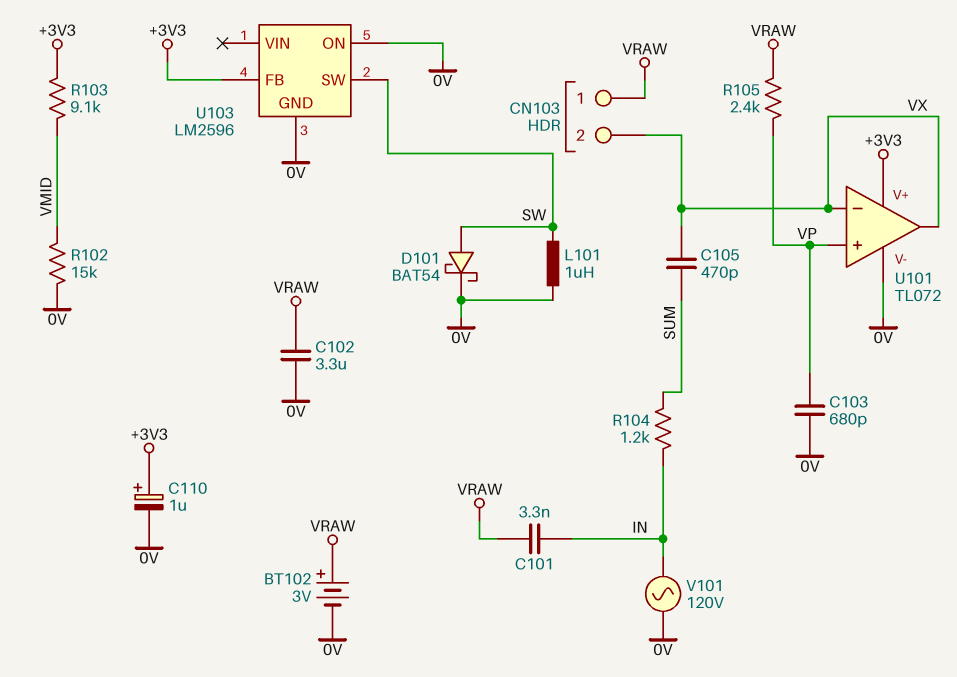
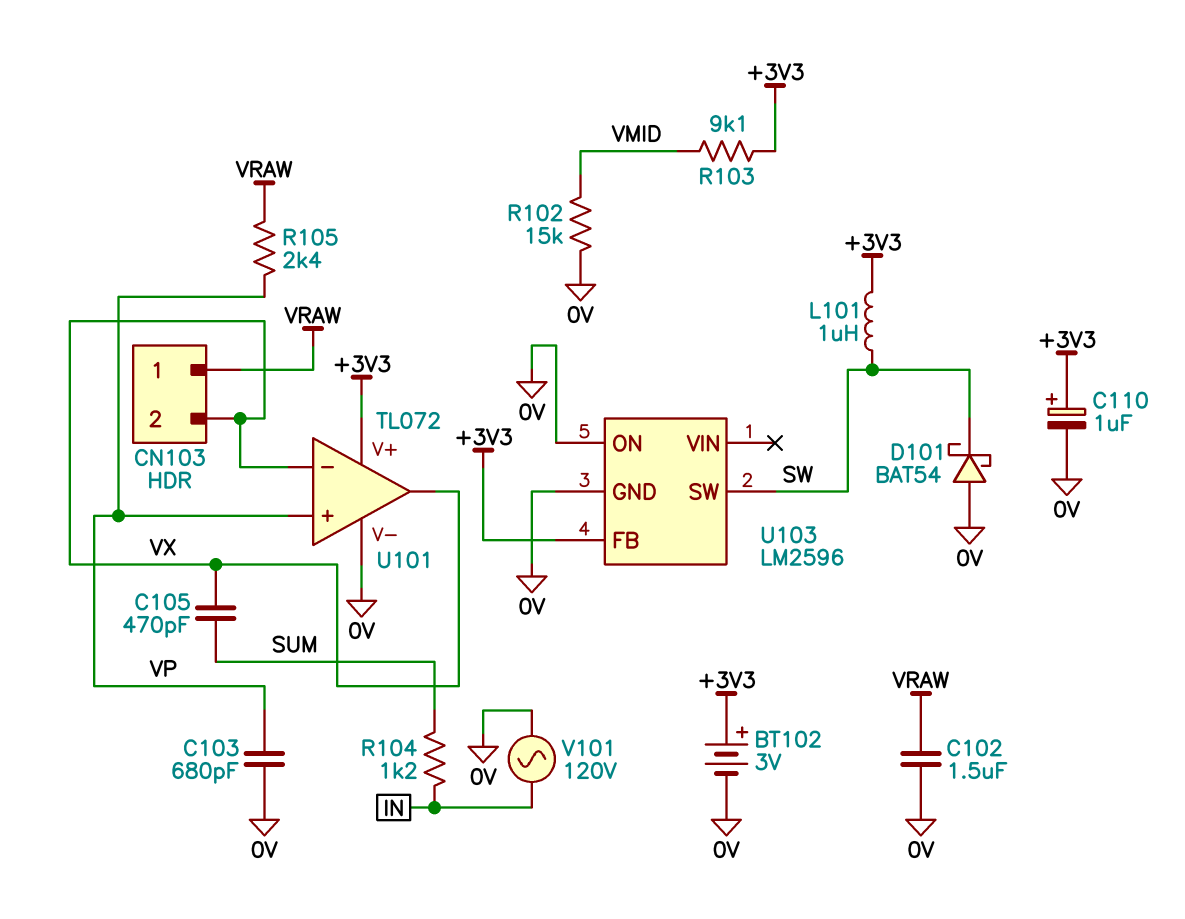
BT102: 3V (plus VRAW, minus 0V) -> 3V (plus +3V3, minus 0V)
C101: 3.3nF (IN, VRAW) -> none
C102: 3.3uF (0V, VRAW) -> 1.5uF (0V, VRAW)
D101: schottky BAT54 (A SW, K 0V) -> schottky BAT54 (A 0V, K SW)
L101: 1uH (0V, SW) -> 1uH (+3V3, SW)

